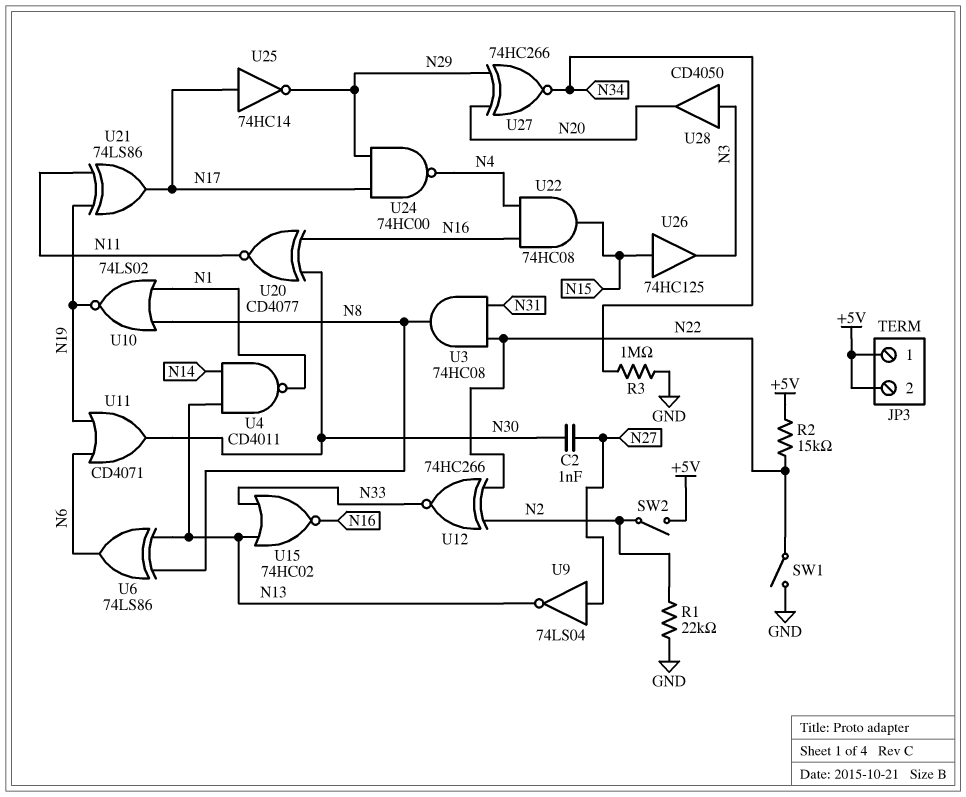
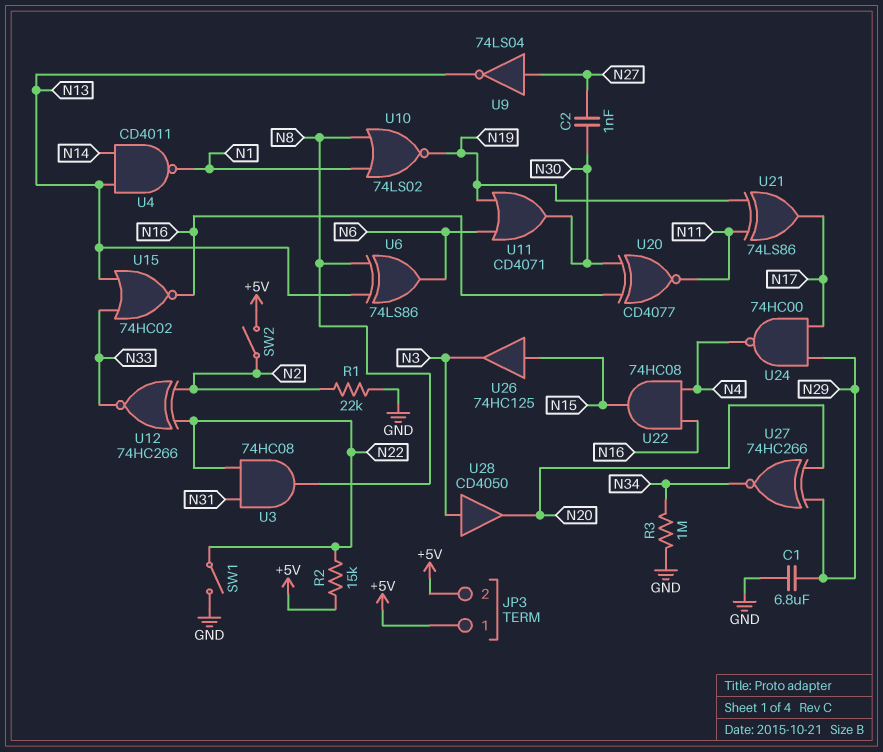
C1: none -> 6.8uF (GND, N29)
U25: NOT 74HC14 (in N17, out N29) -> none

